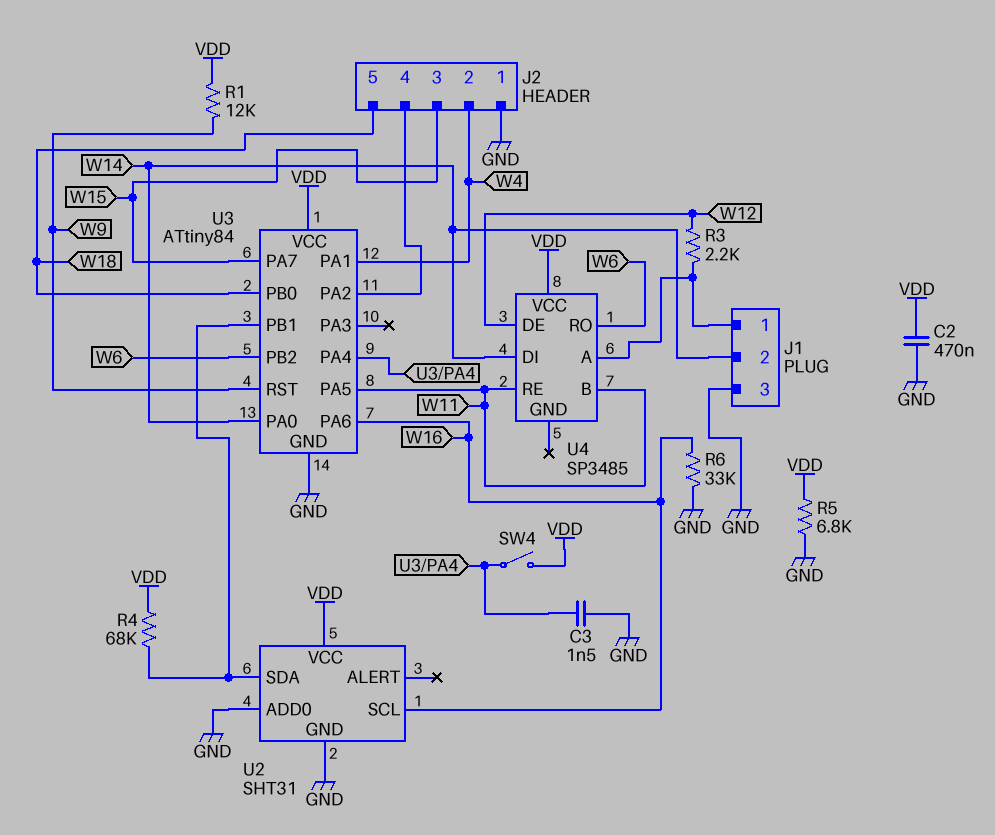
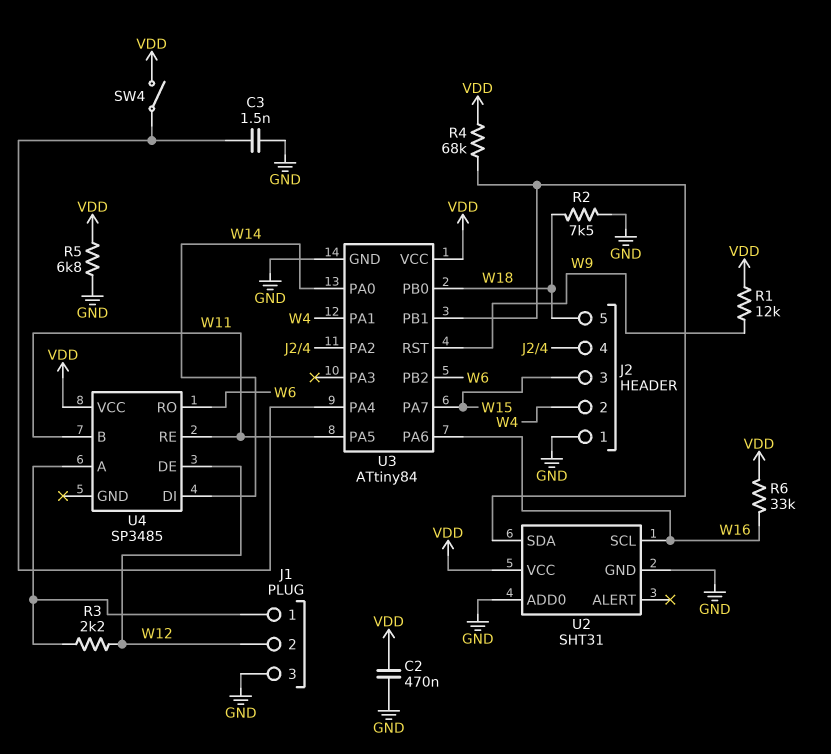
J1 pin 2: W14 -> W12
R2: none -> 7.5k (GND, W18)
R6: 33k (GND, W16) -> 33k (VDD, W16)

